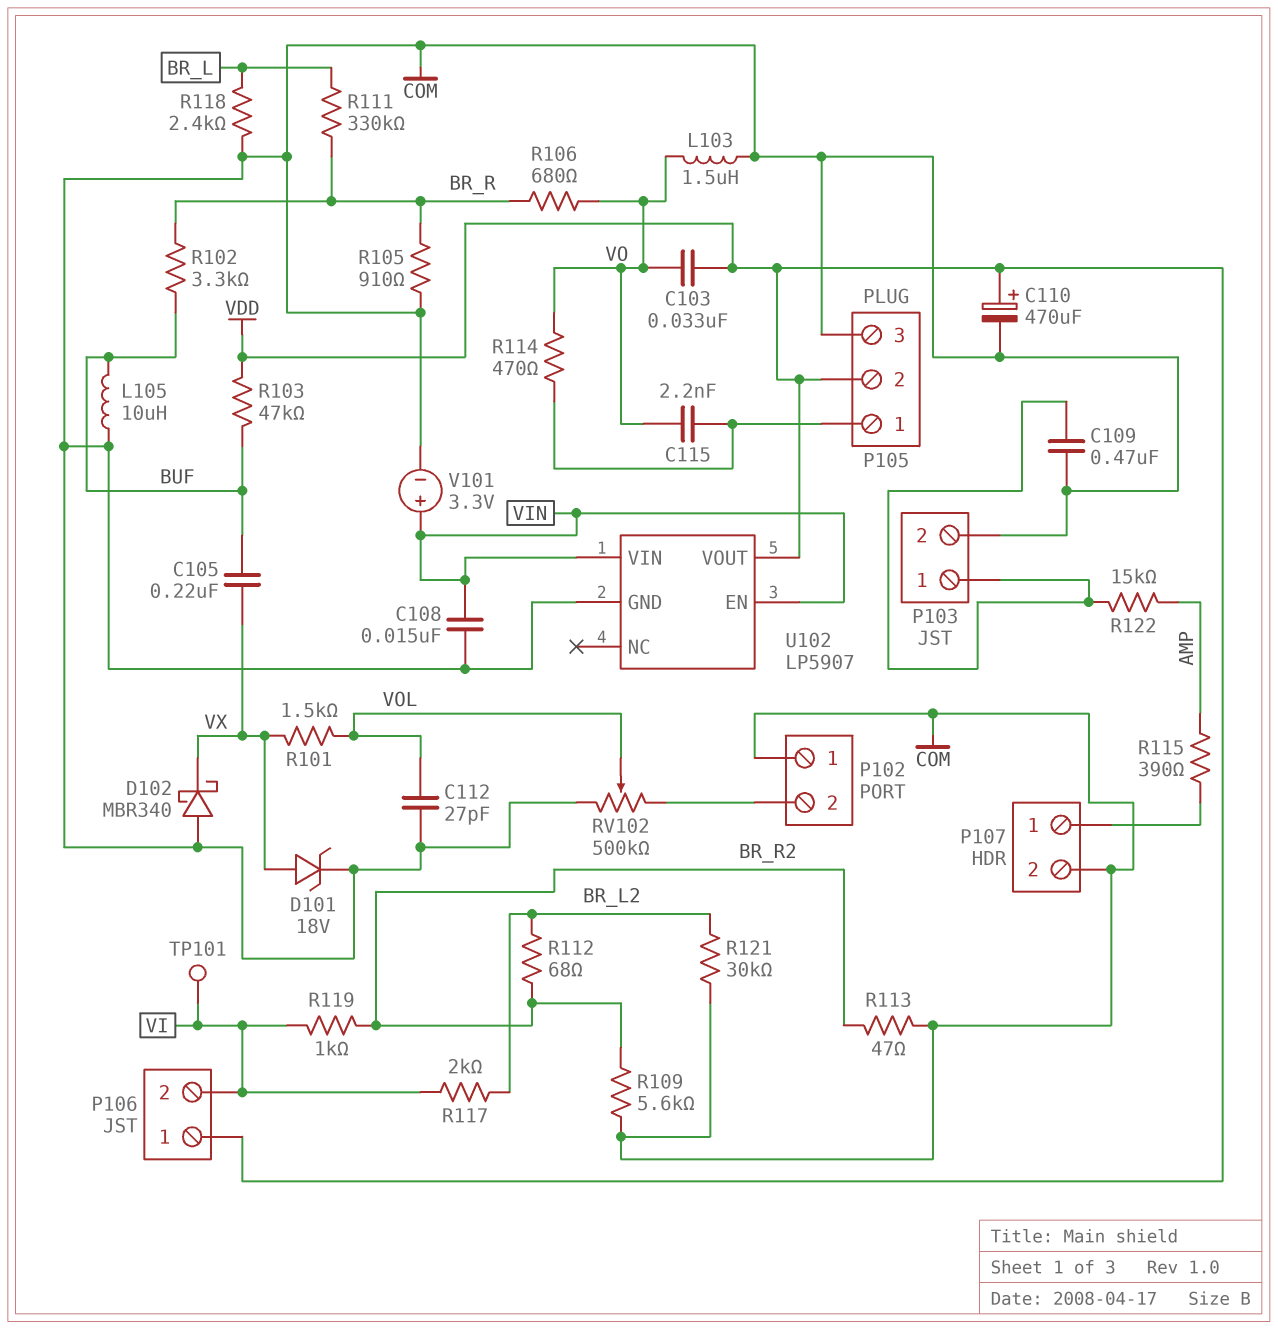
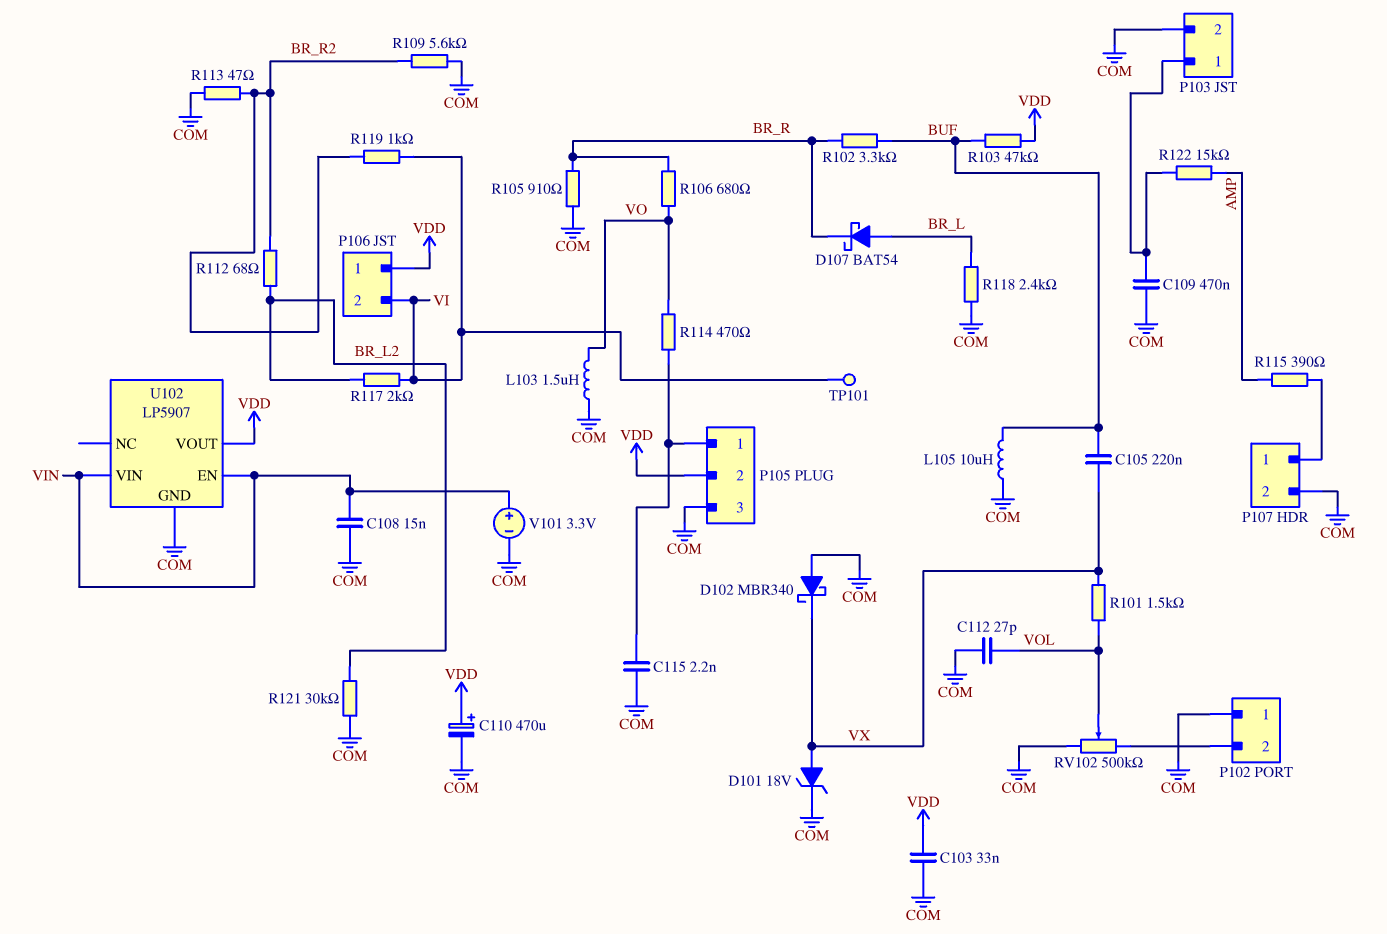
C103: 33nF (VDD, VO) -> 33nF (COM, VDD)
C115: 2.2nF (P105/1, VO) -> 2.2nF (COM, P105/1)
D107: none -> schottky BAT54 (A BR_L, K BR_R)
R111: 330k (BR_L, BR_R) -> none

